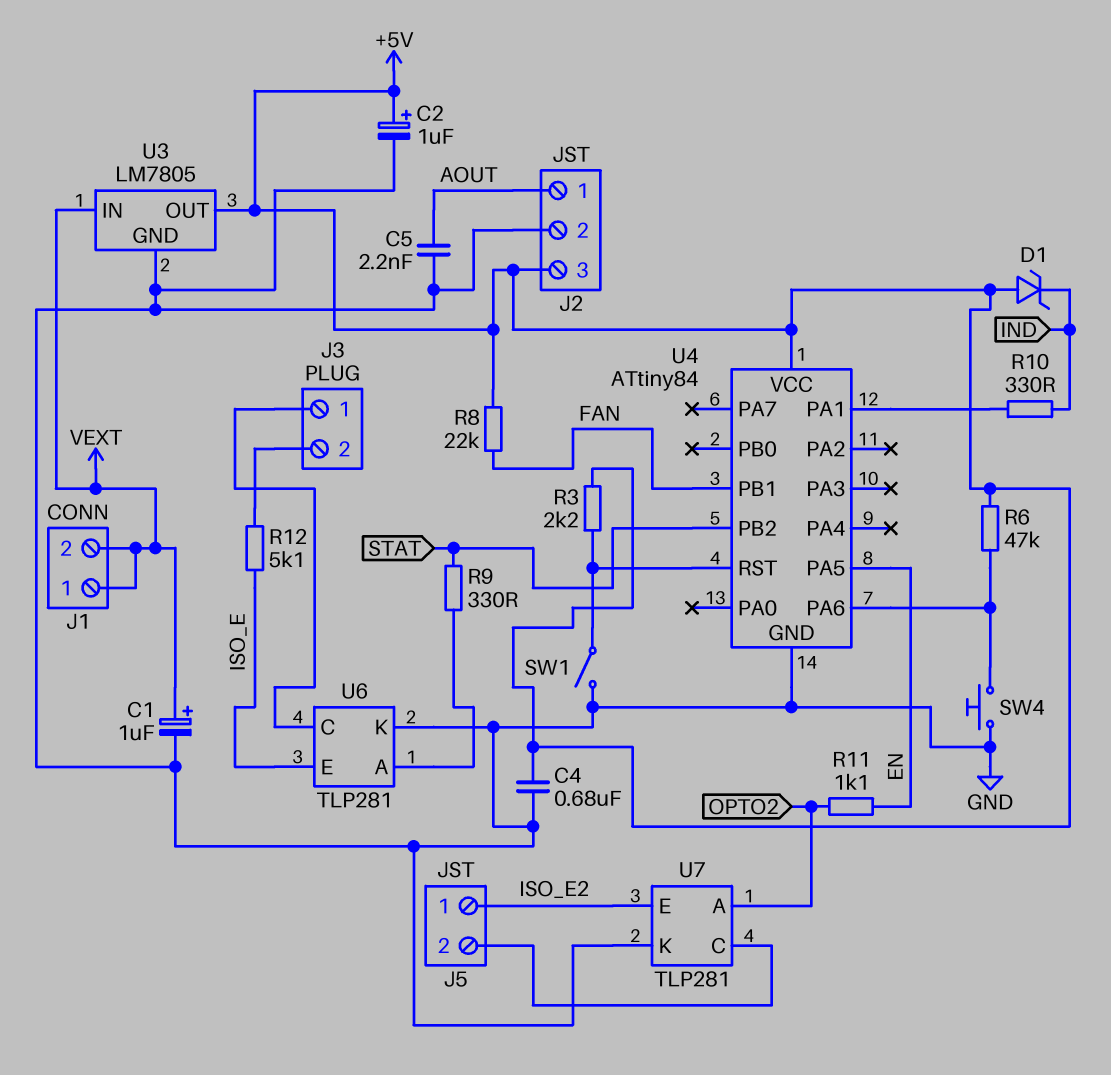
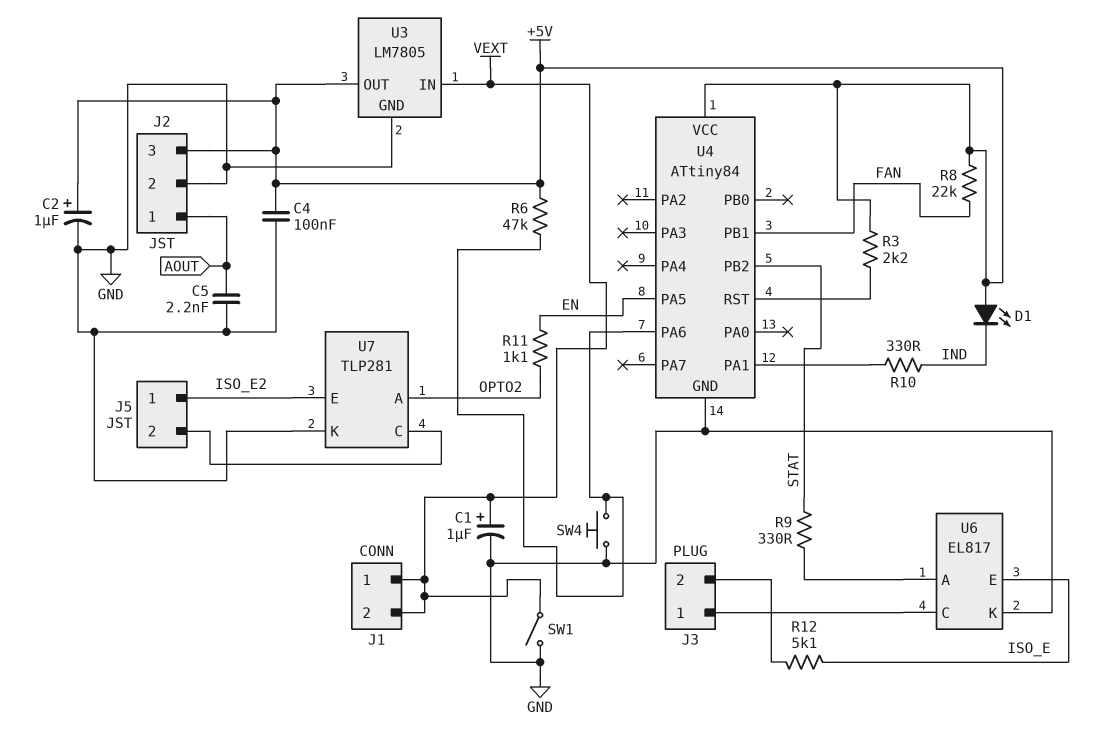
C4: 680nF (+5V, GND) -> 100nF (+5V, GND)
D1: zener (A +5V, K IND) -> LED (A +5V, K IND)
SW1: switch (GND, U4/RST) -> switch (GND, VEXT)
U6: TLP281 -> EL817

